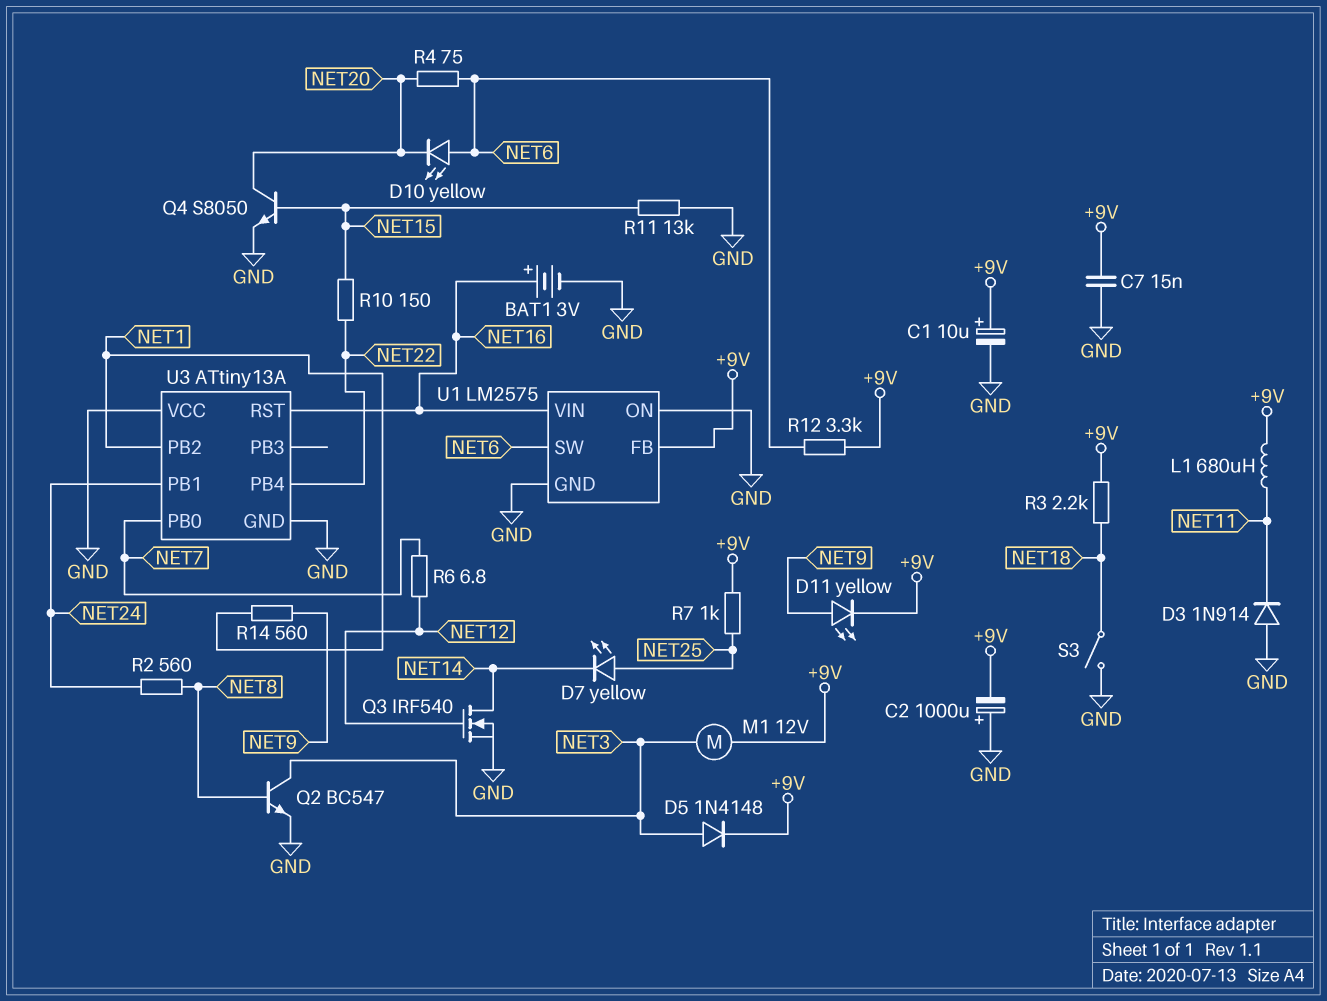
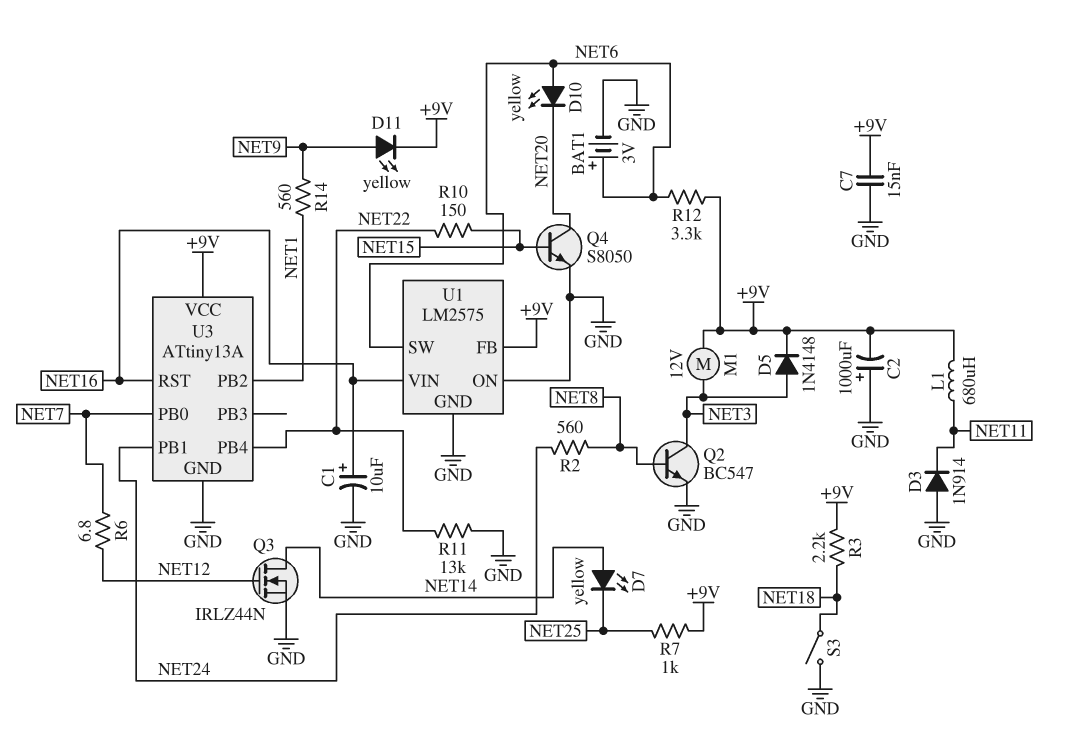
BAT1: 3V (plus NET16, minus GND) -> 3V (plus NET6, minus GND)
C1: 10uF (plus +9V, minus GND) -> 10uF (plus NET16, minus GND)
D7: LED yellow (A NET25, K NET14) -> LED yellow (A NET14, K NET25)
Q3: NMOS IRF540 (G NET12, D NET14, S GND) -> NMOS IRLZ44N (G NET12, D NET14, S GND)
R4: 75 (NET6, NET20) -> none
R11: 13k (GND, NET15) -> 13k (GND, NET22)
U3 pin VCC: GND -> +9V

